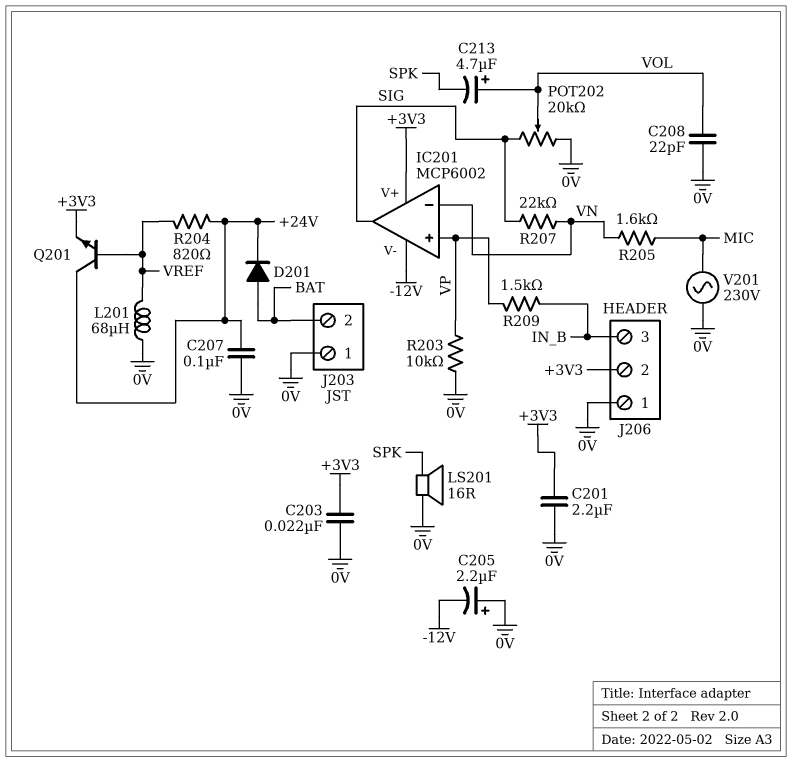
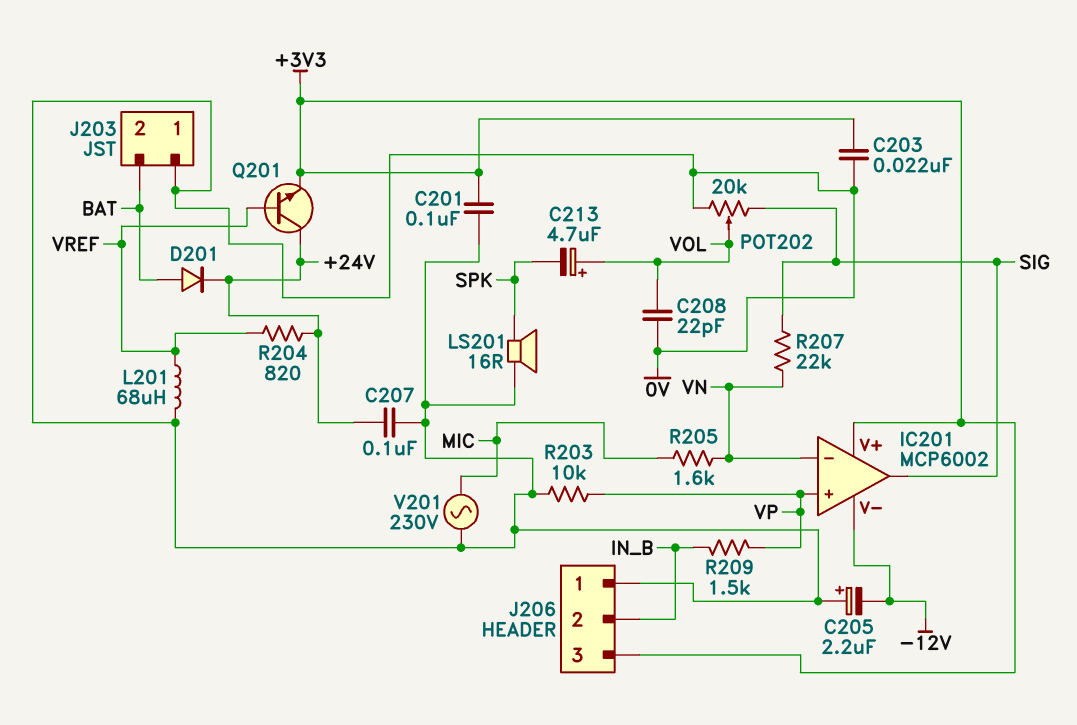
C201: 2.2uF (+3V3, 0V) -> 100nF (+3V3, 0V)
J206 pin 2: +3V3 -> IN_B
J206 pin 3: IN_B -> +3V3

